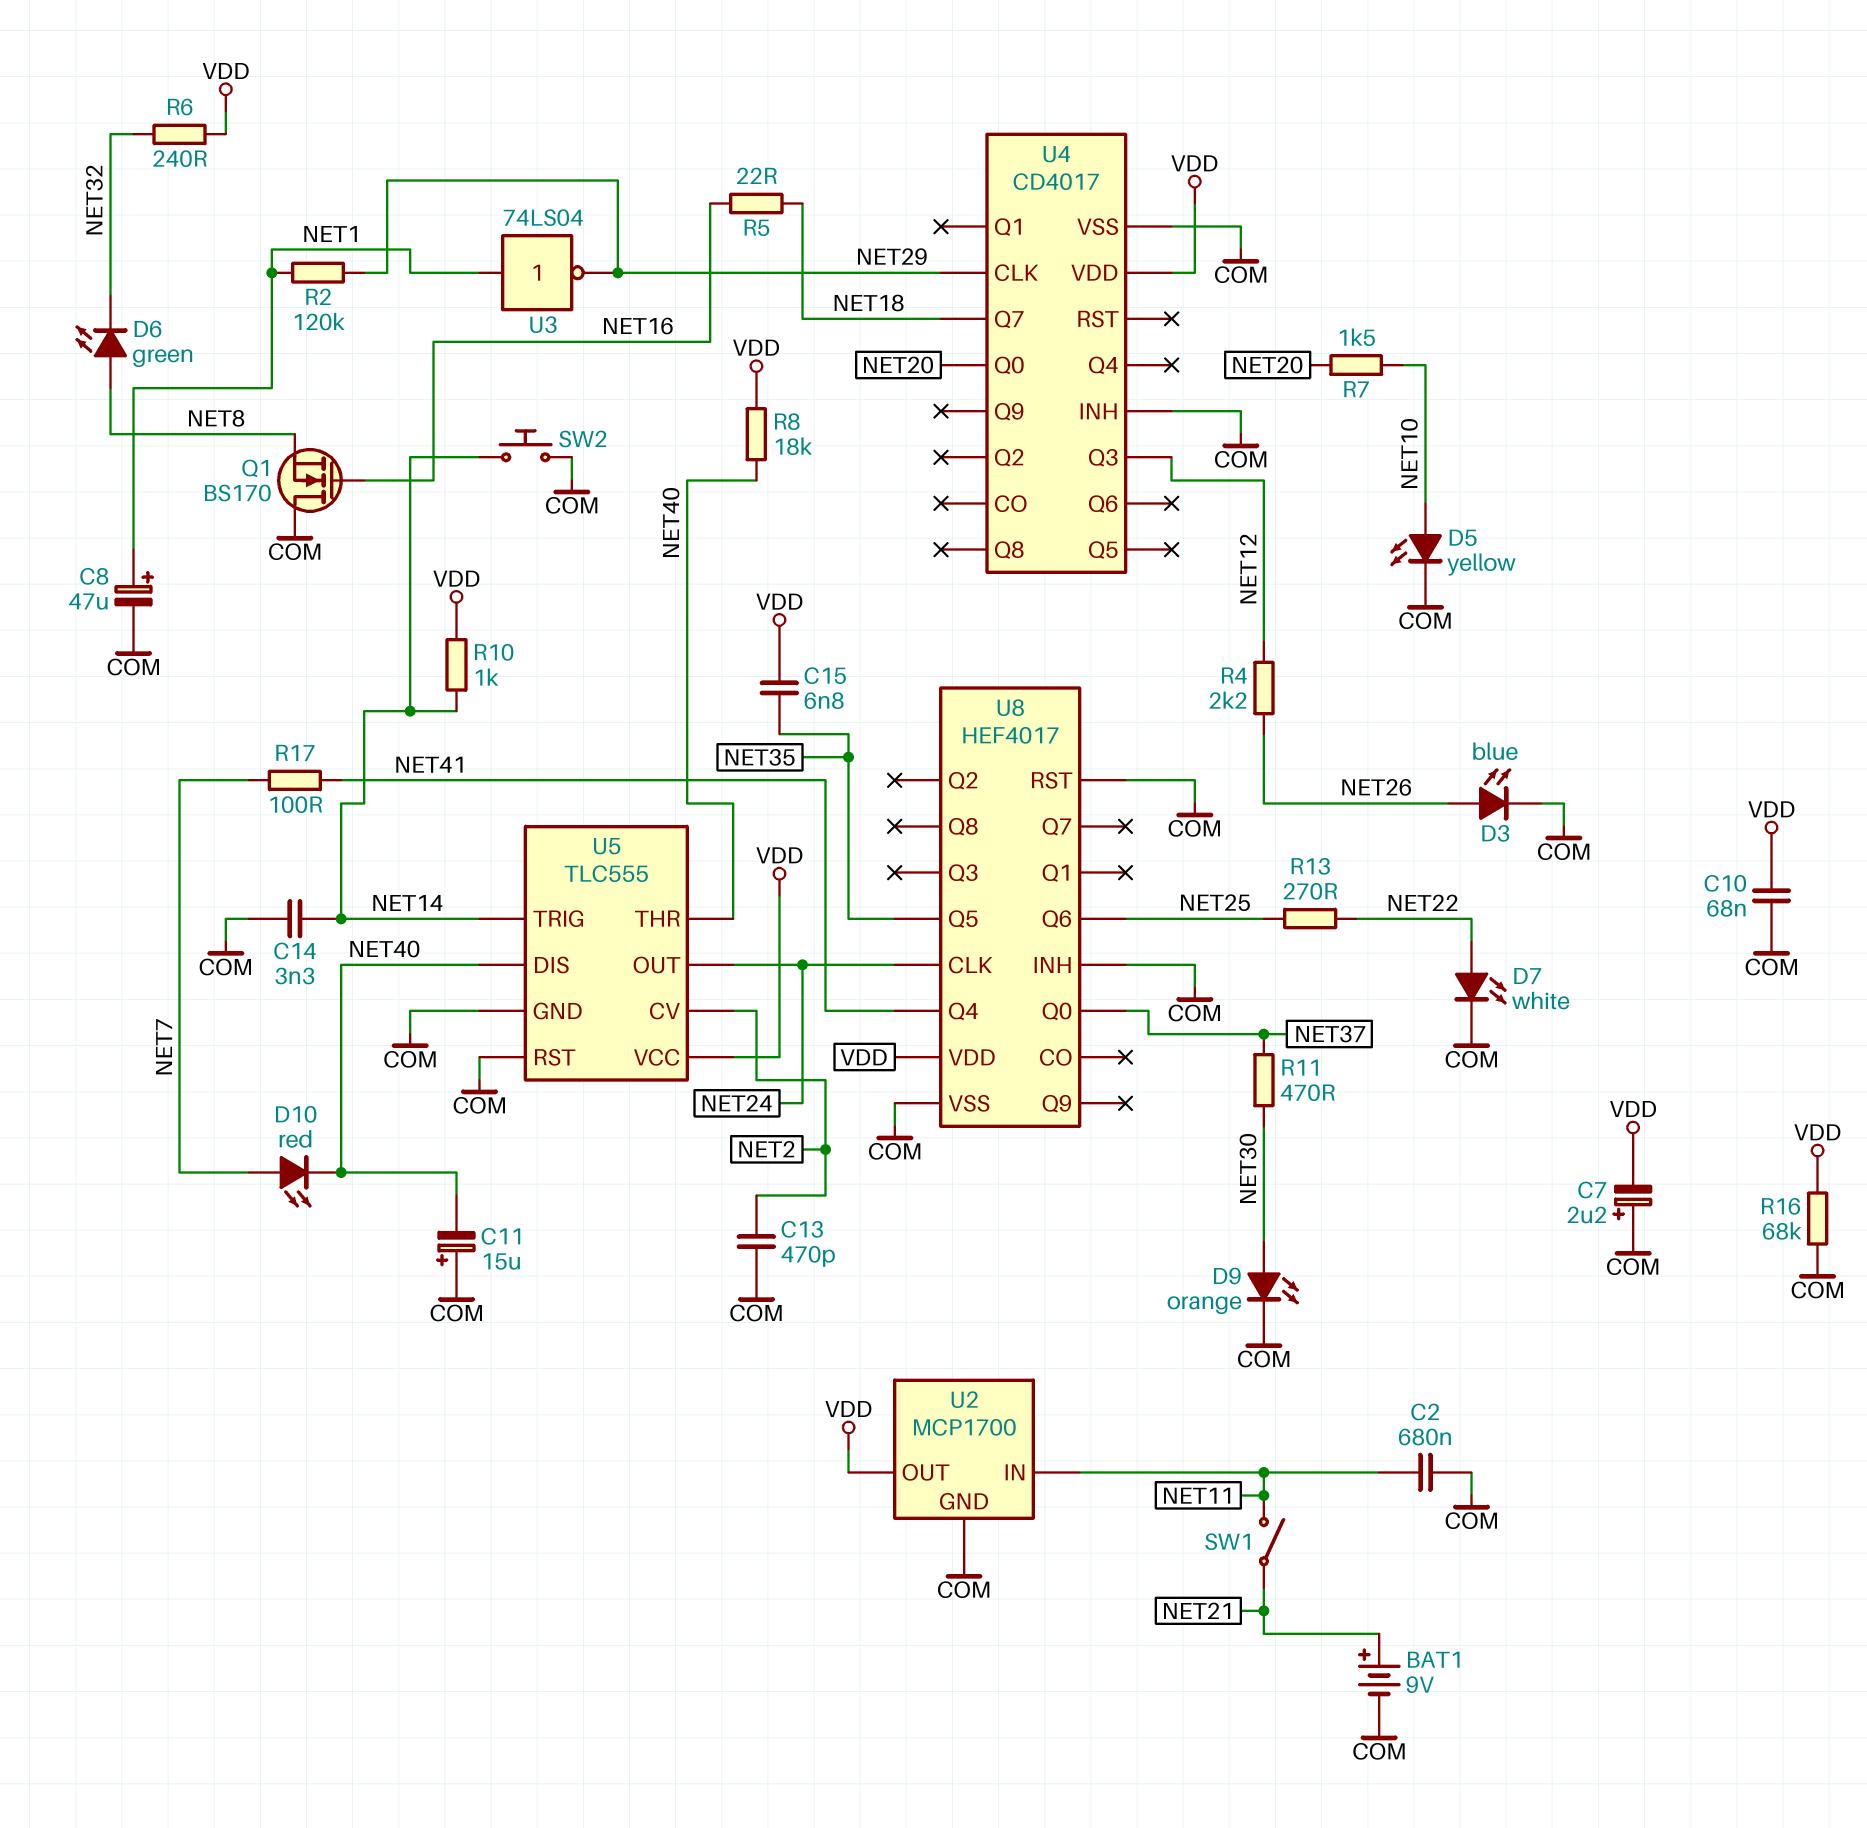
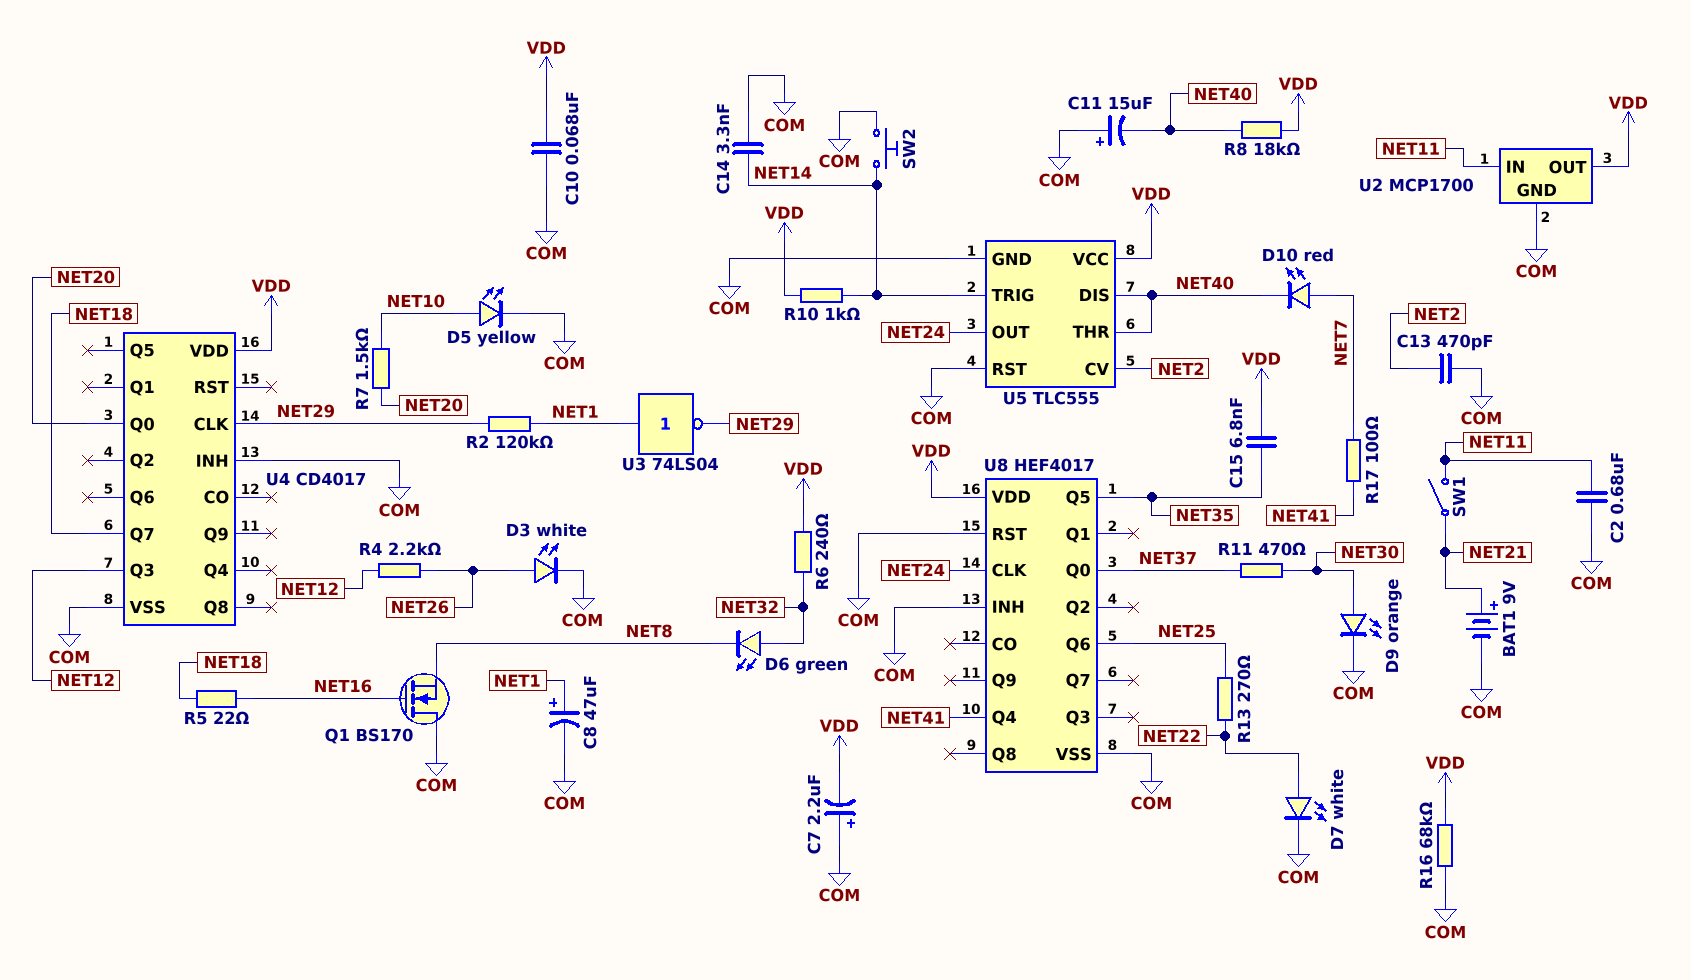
D3: LED blue (A NET26, K COM) -> LED white (A NET26, K COM)
D6: LED green (A NET8, K NET32) -> LED green (A NET32, K NET8)

